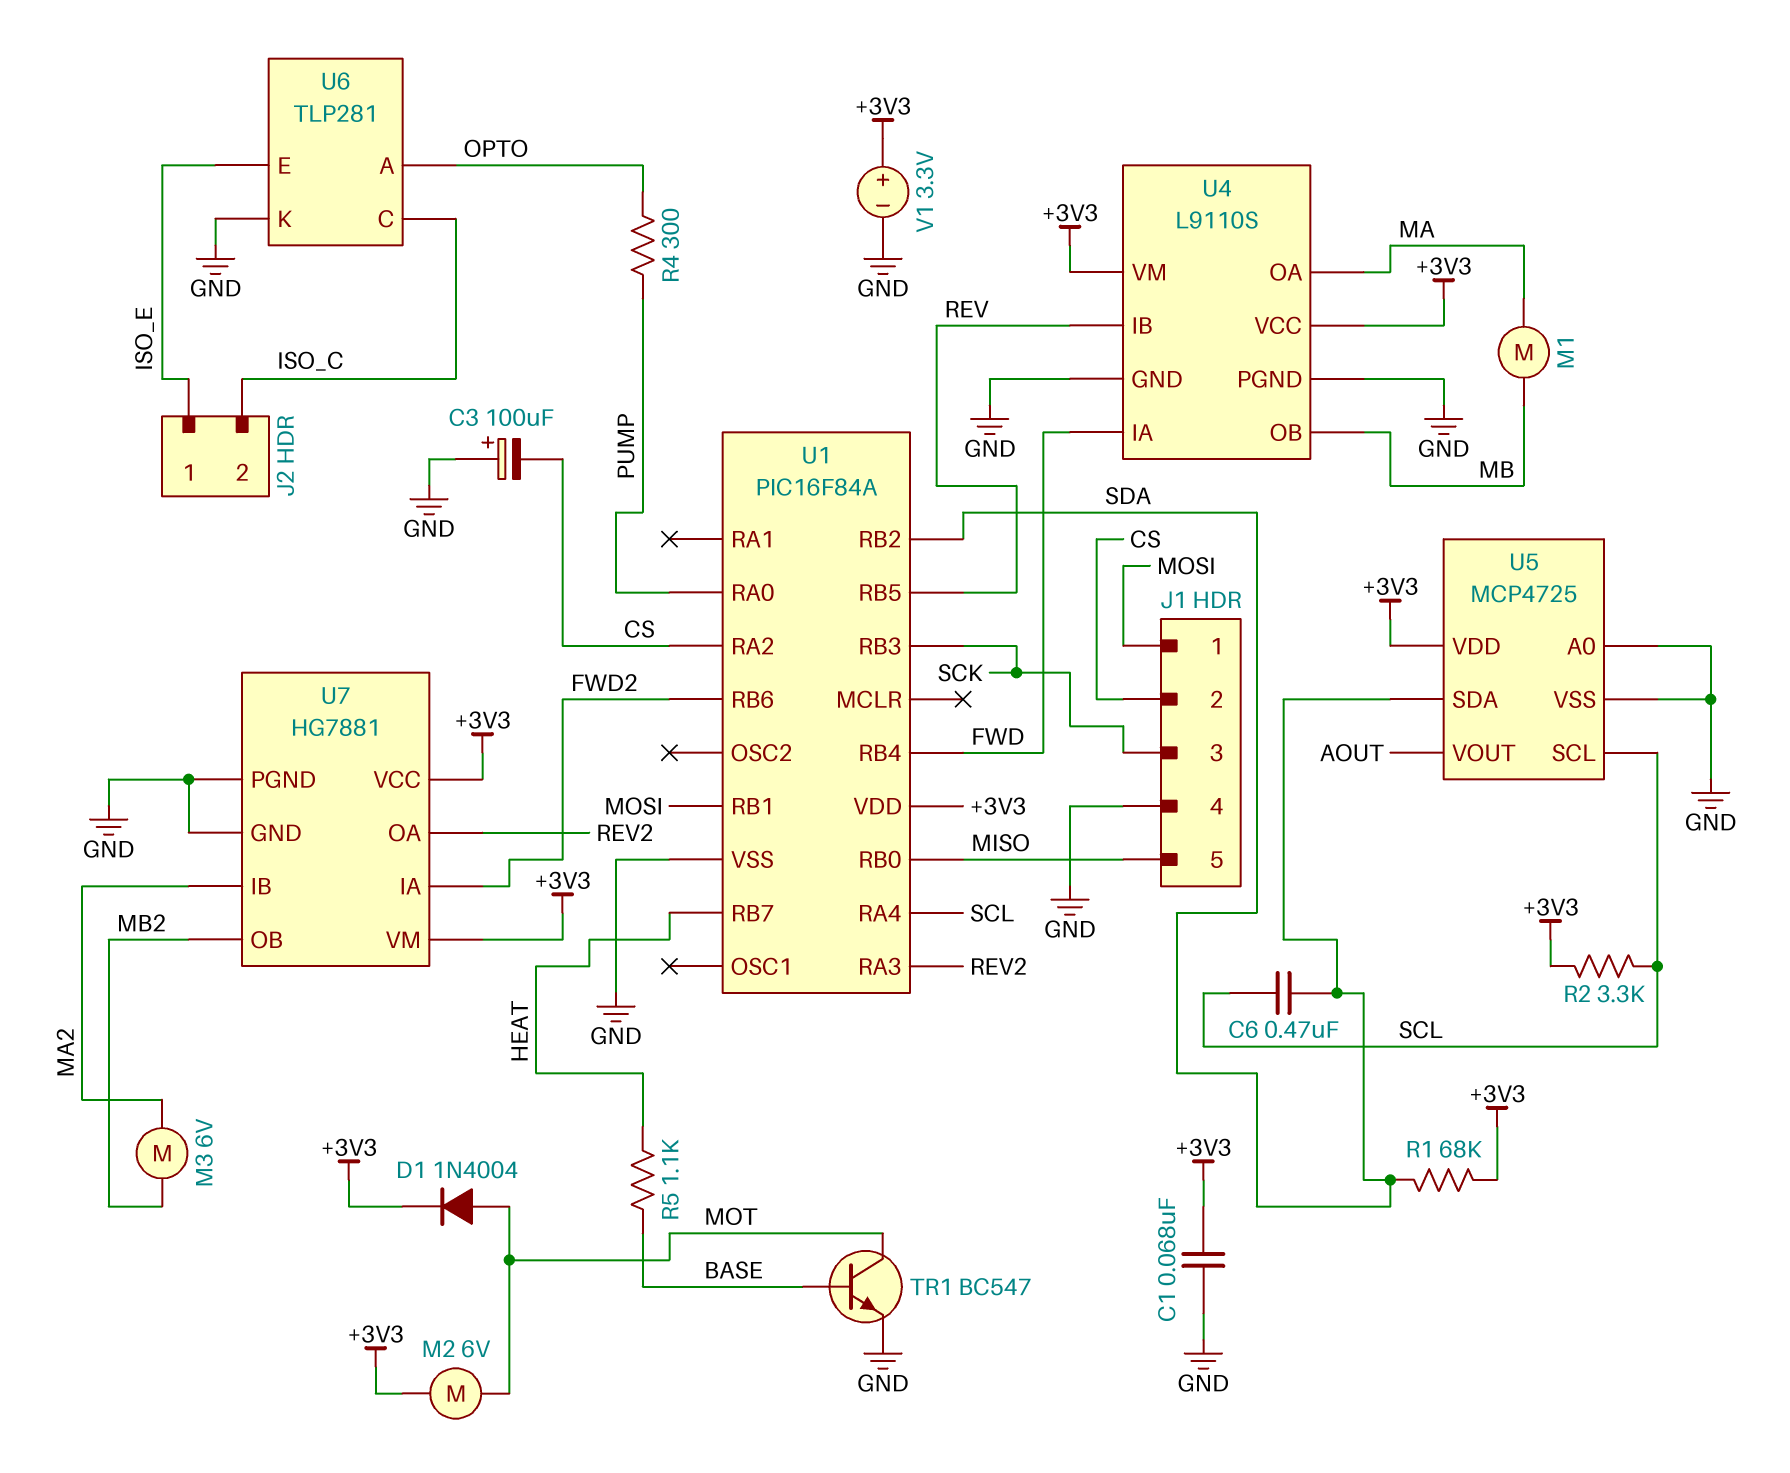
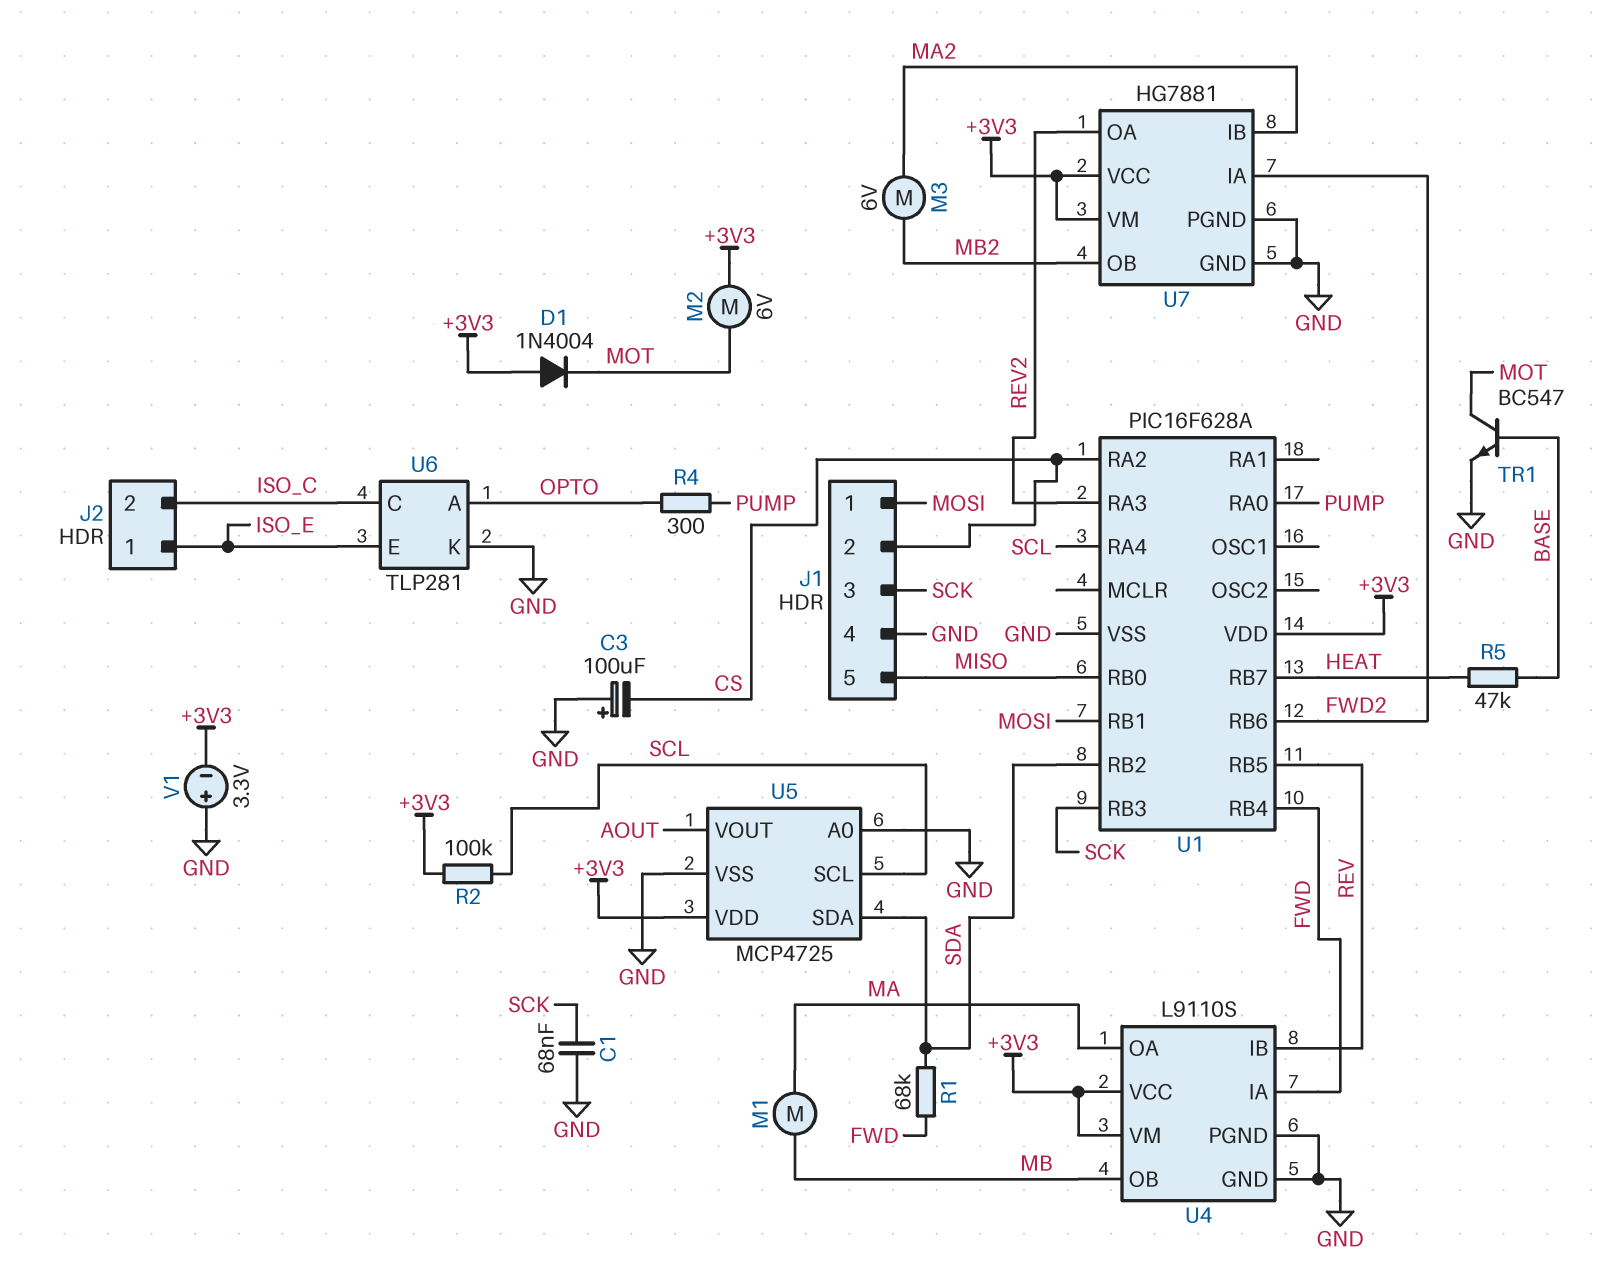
C1: 68nF (+3V3, GND) -> 68nF (GND, SCK)
C6: 470nF (SCL, SDA) -> none
D1: diode 1N4004 (A MOT, K +3V3) -> diode 1N4004 (A +3V3, K MOT)
R1: 68k (+3V3, SDA) -> 68k (FWD, SDA)
R2: 3.3k (+3V3, SCL) -> 100k (+3V3, SCL)
R5: 1.1k (BASE, HEAT) -> 47k (BASE, HEAT)
U1: PIC16F84A -> PIC16F628A
V1: 3.3V (plus +3V3, minus GND) -> 3.3V (plus GND, minus +3V3)

